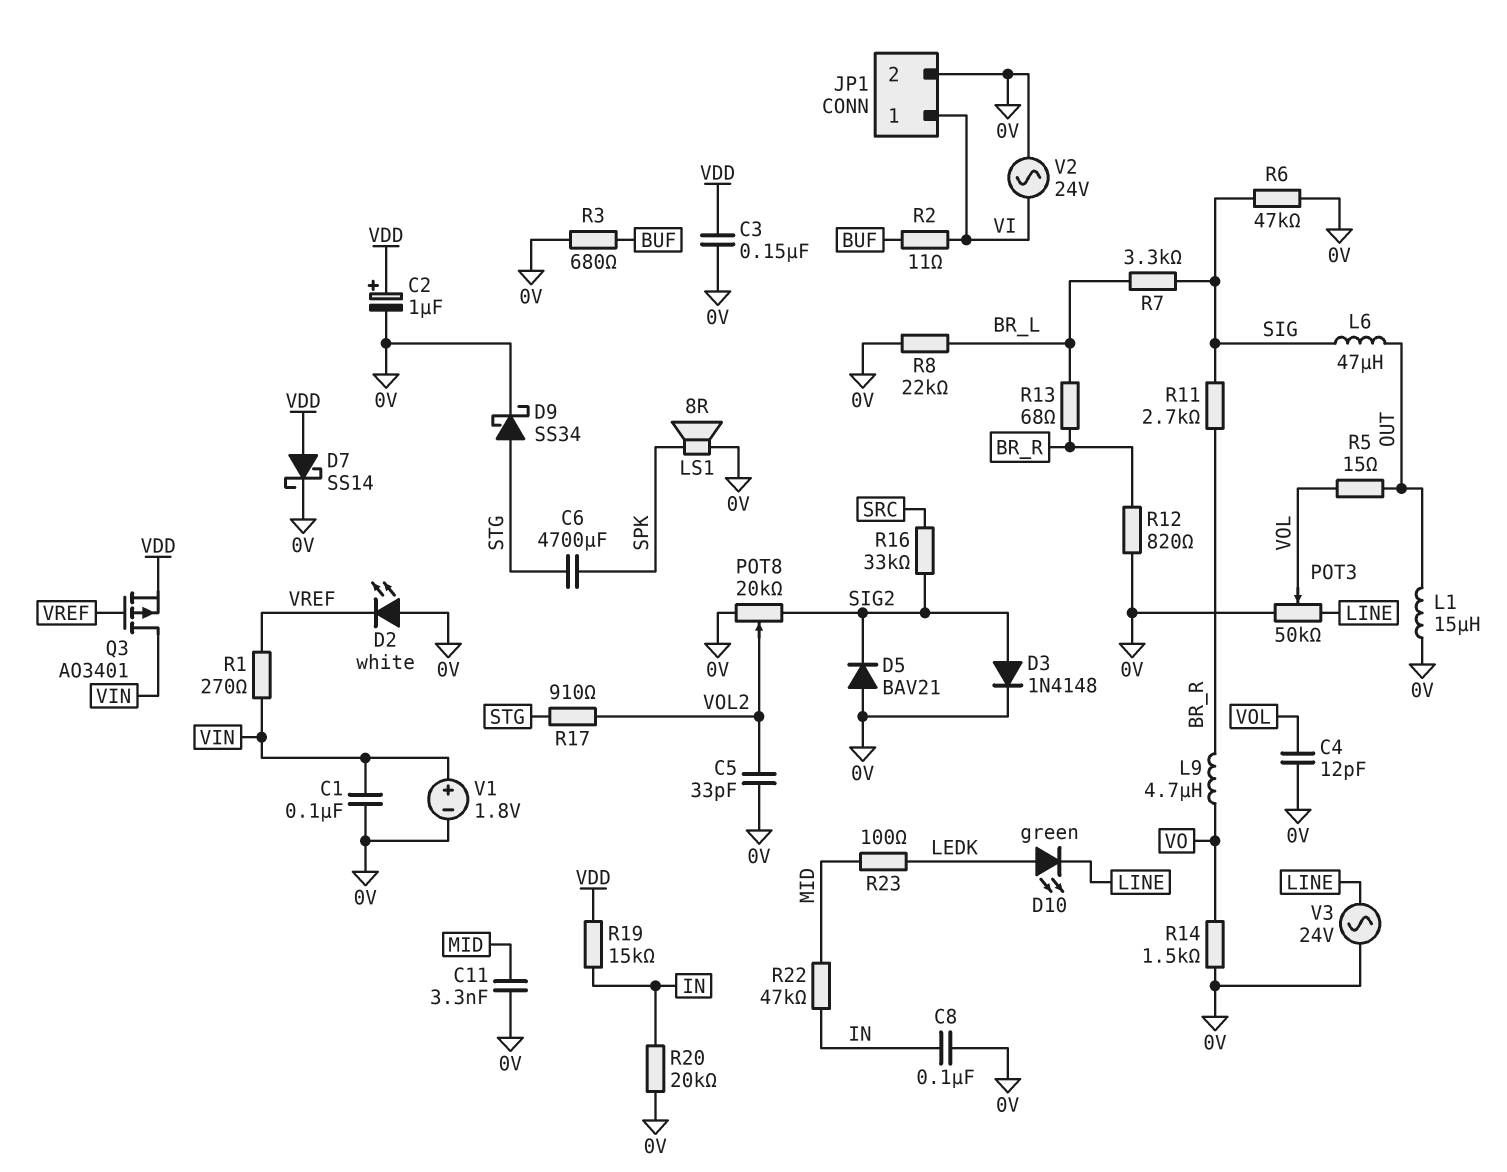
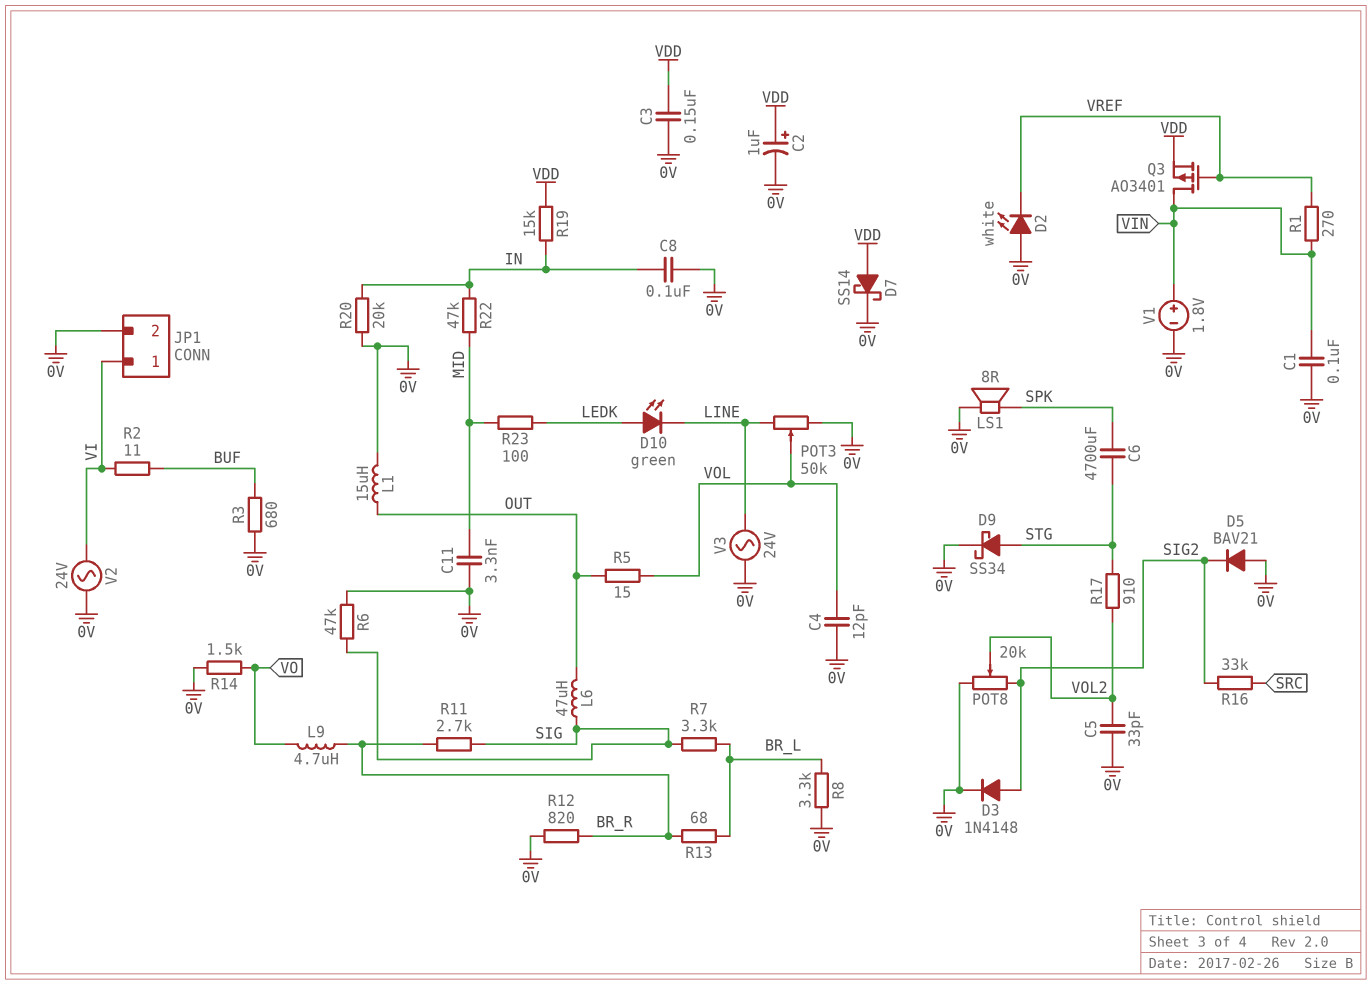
R8: 22k (0V, BR_L) -> 3.3k (0V, BR_L)

